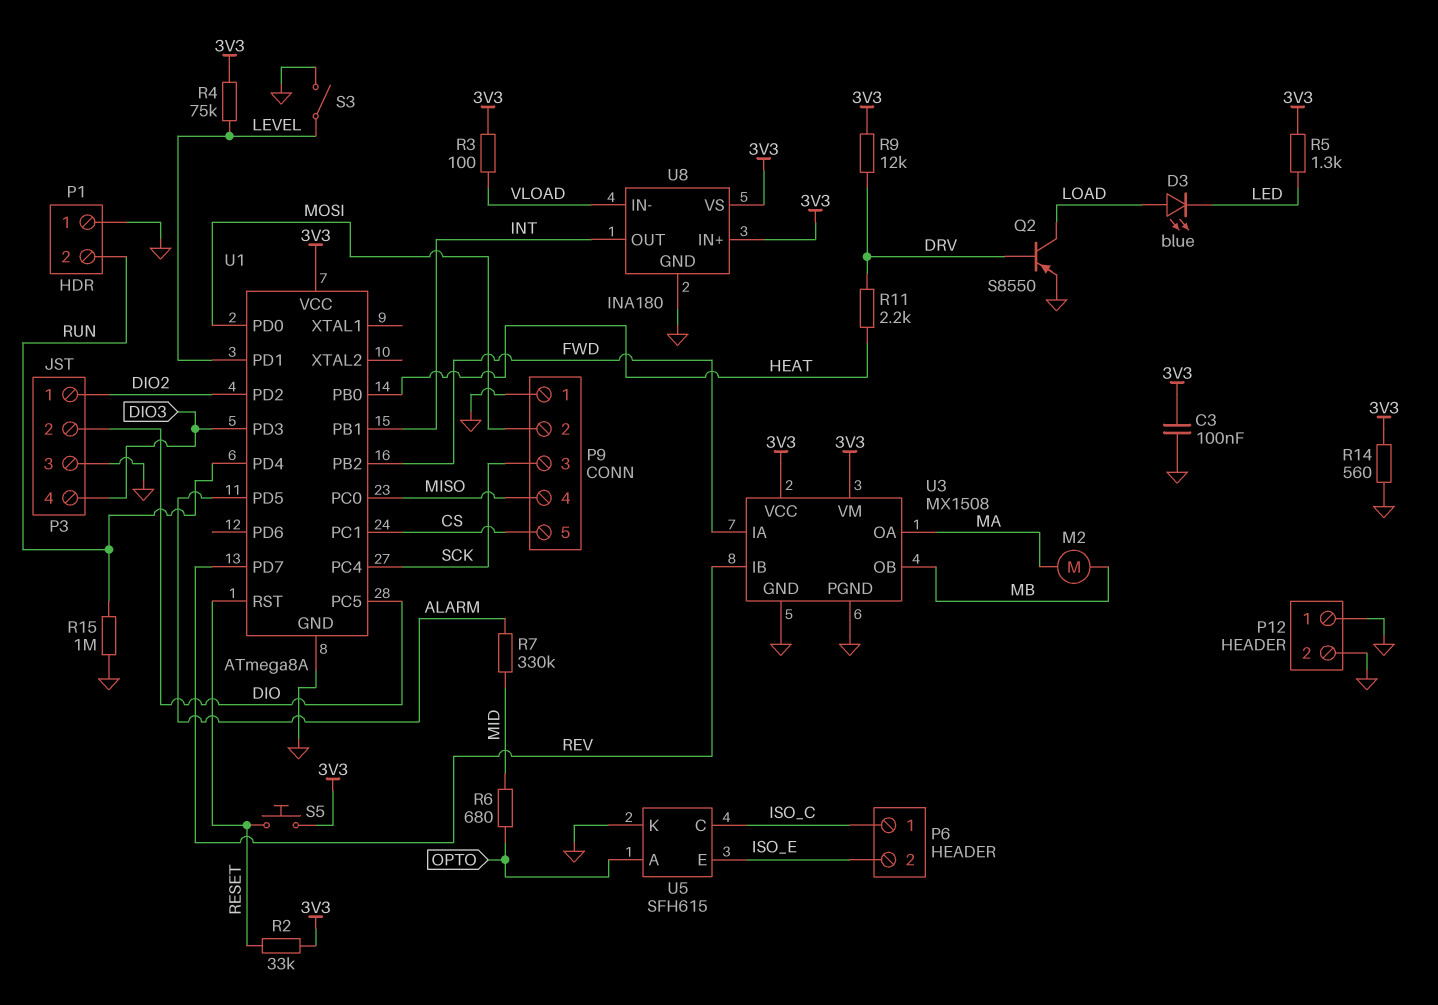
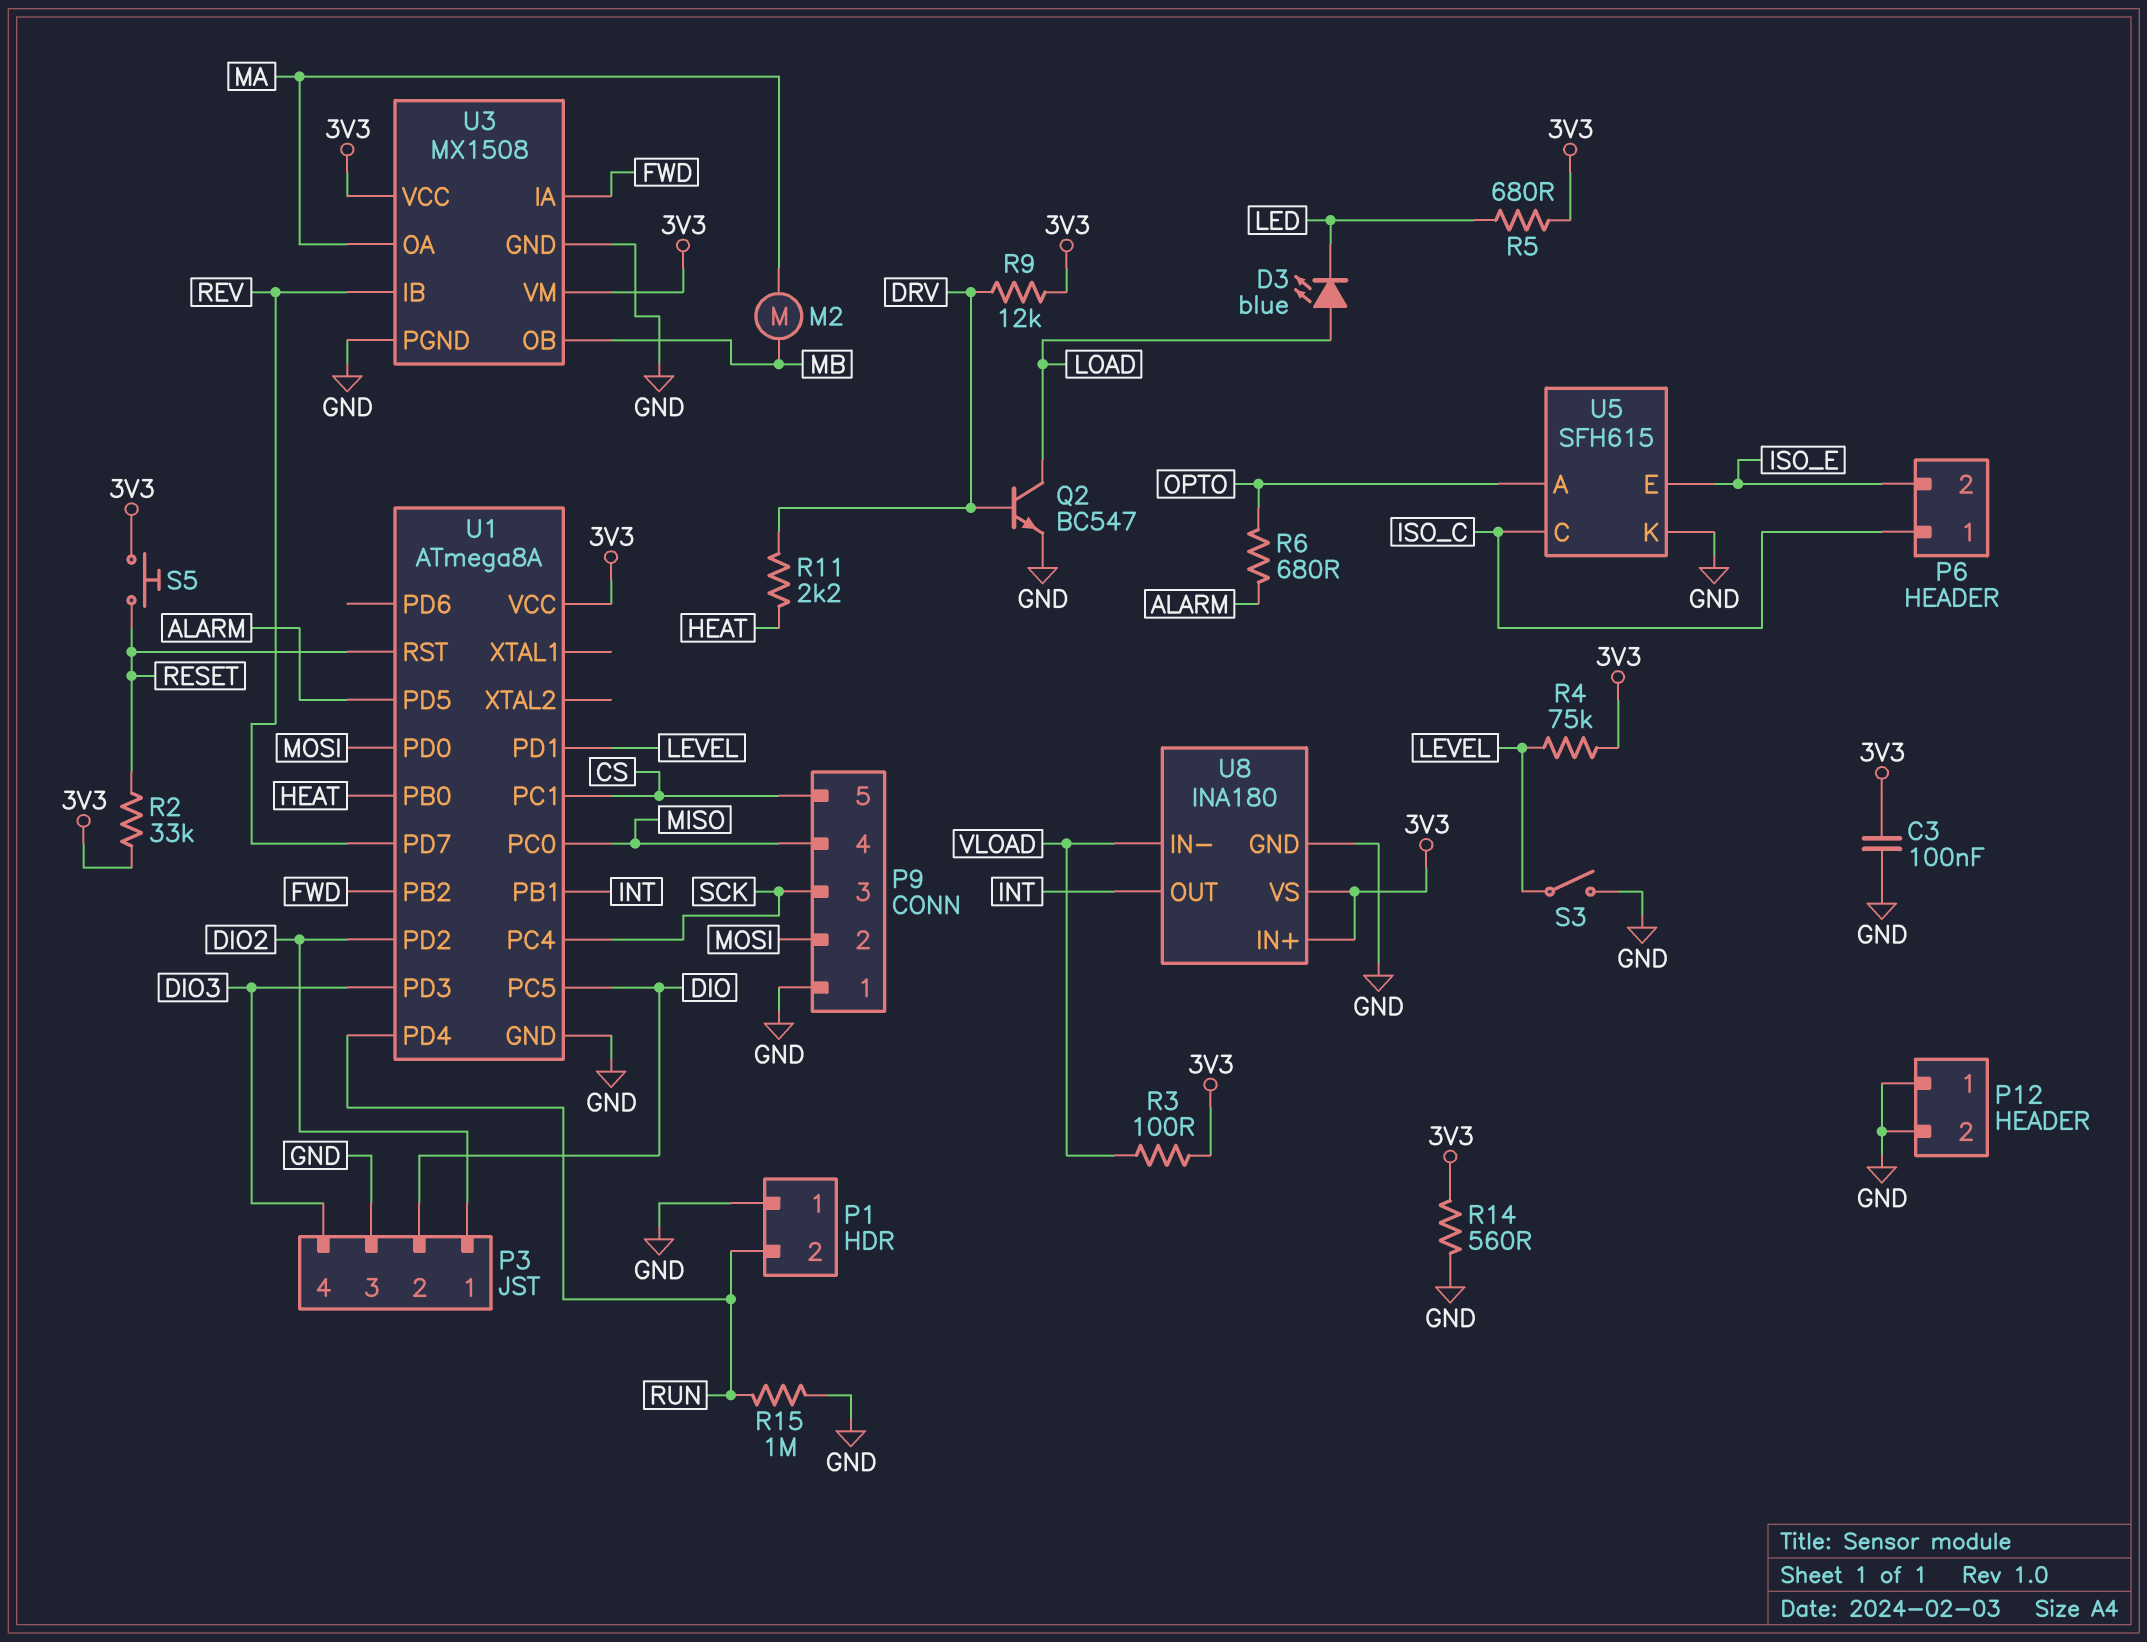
Q2: PNP S8550 (B DRV, C LOAD, E GND) -> NPN BC547 (B DRV, C LOAD, E GND)
R5: 1.3k (3V3, LED) -> 680 (3V3, LED)
R6: 680 (MID, OPTO) -> 680 (ALARM, OPTO)
R7: 330k (ALARM, MID) -> none

